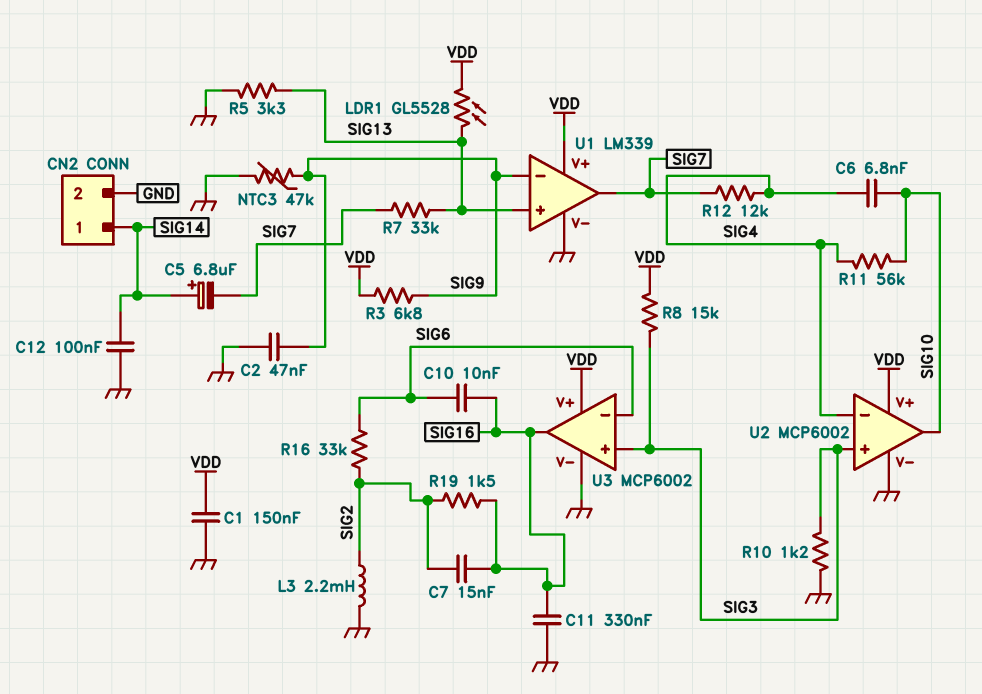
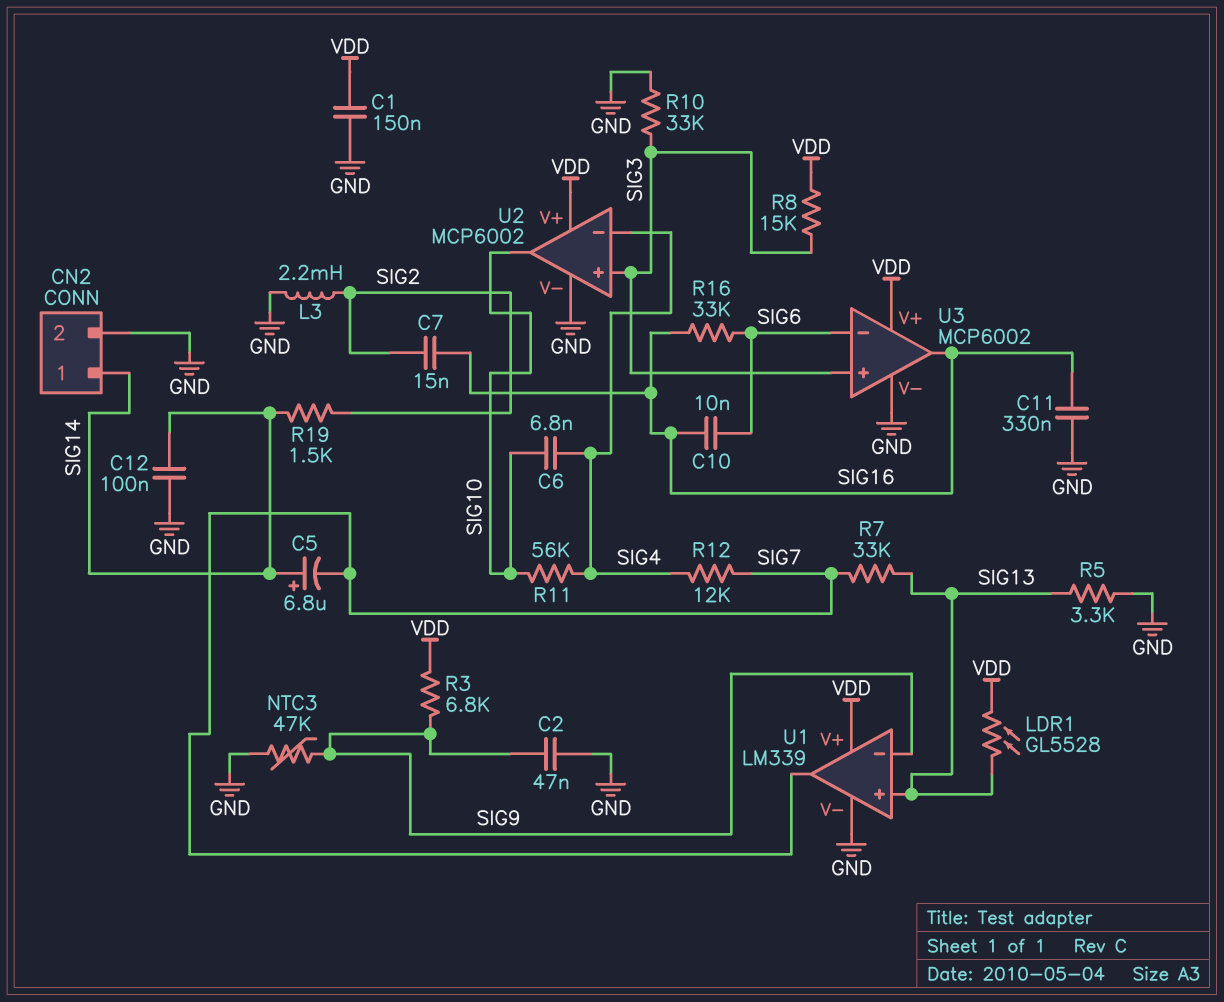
R10: 1.2k (GND, SIG3) -> 33k (GND, SIG3)
R16: 33k (SIG2, SIG6) -> 33k (SIG6, SIG16)
R19: 1.5k (SIG2, SIG16) -> 1.5k (SIG2, SIG14)

